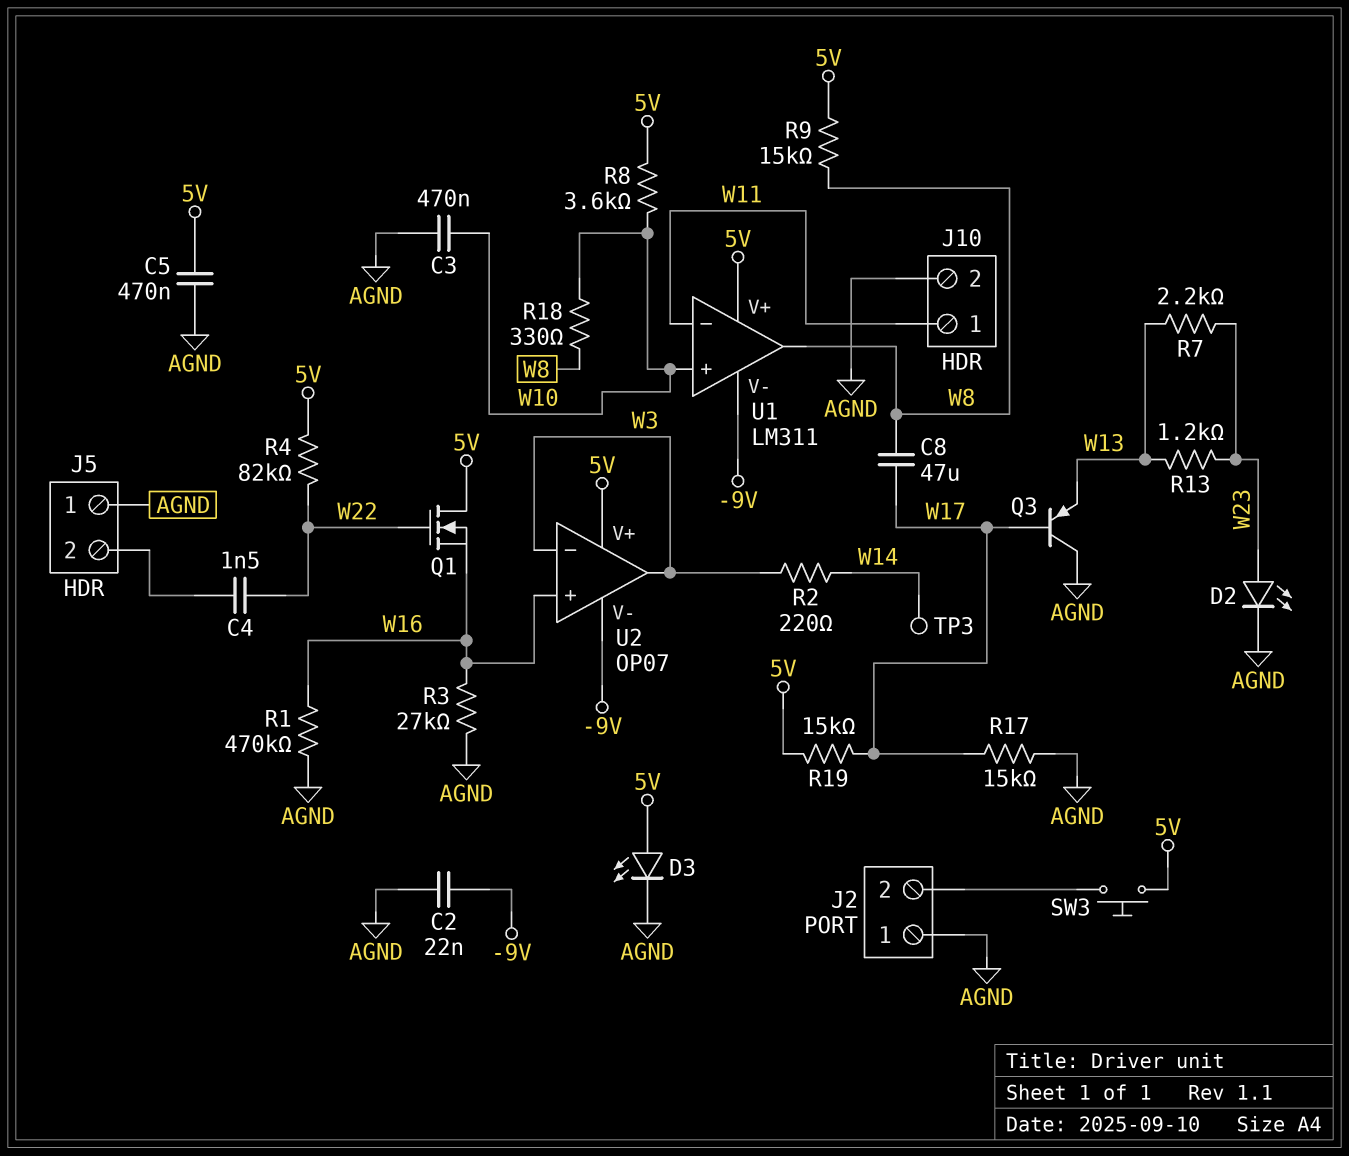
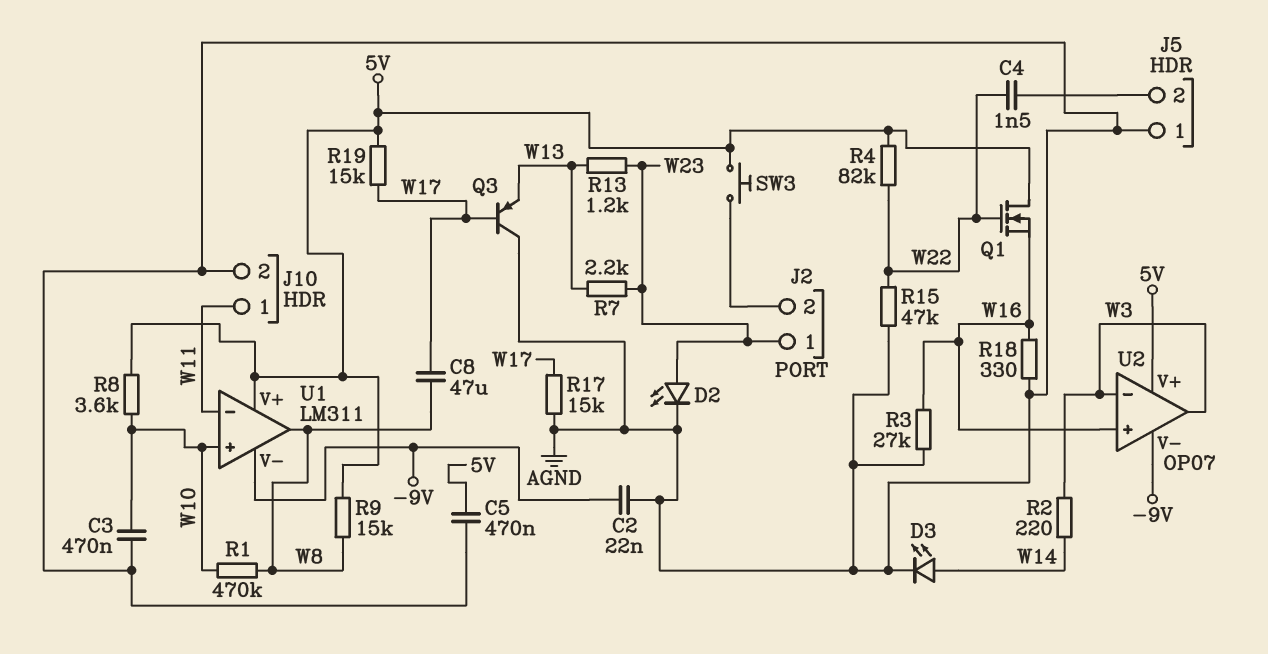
D3: LED (A 5V, K AGND) -> LED (A W14, K AGND)
J2 pin 1: AGND -> W23
R1: 470k (AGND, W16) -> 470k (W8, W10)
R15: none -> 47k (AGND, W22)
R18: 330 (W8, W10) -> 330 (AGND, W16)
TP3: test point (W14) -> none

